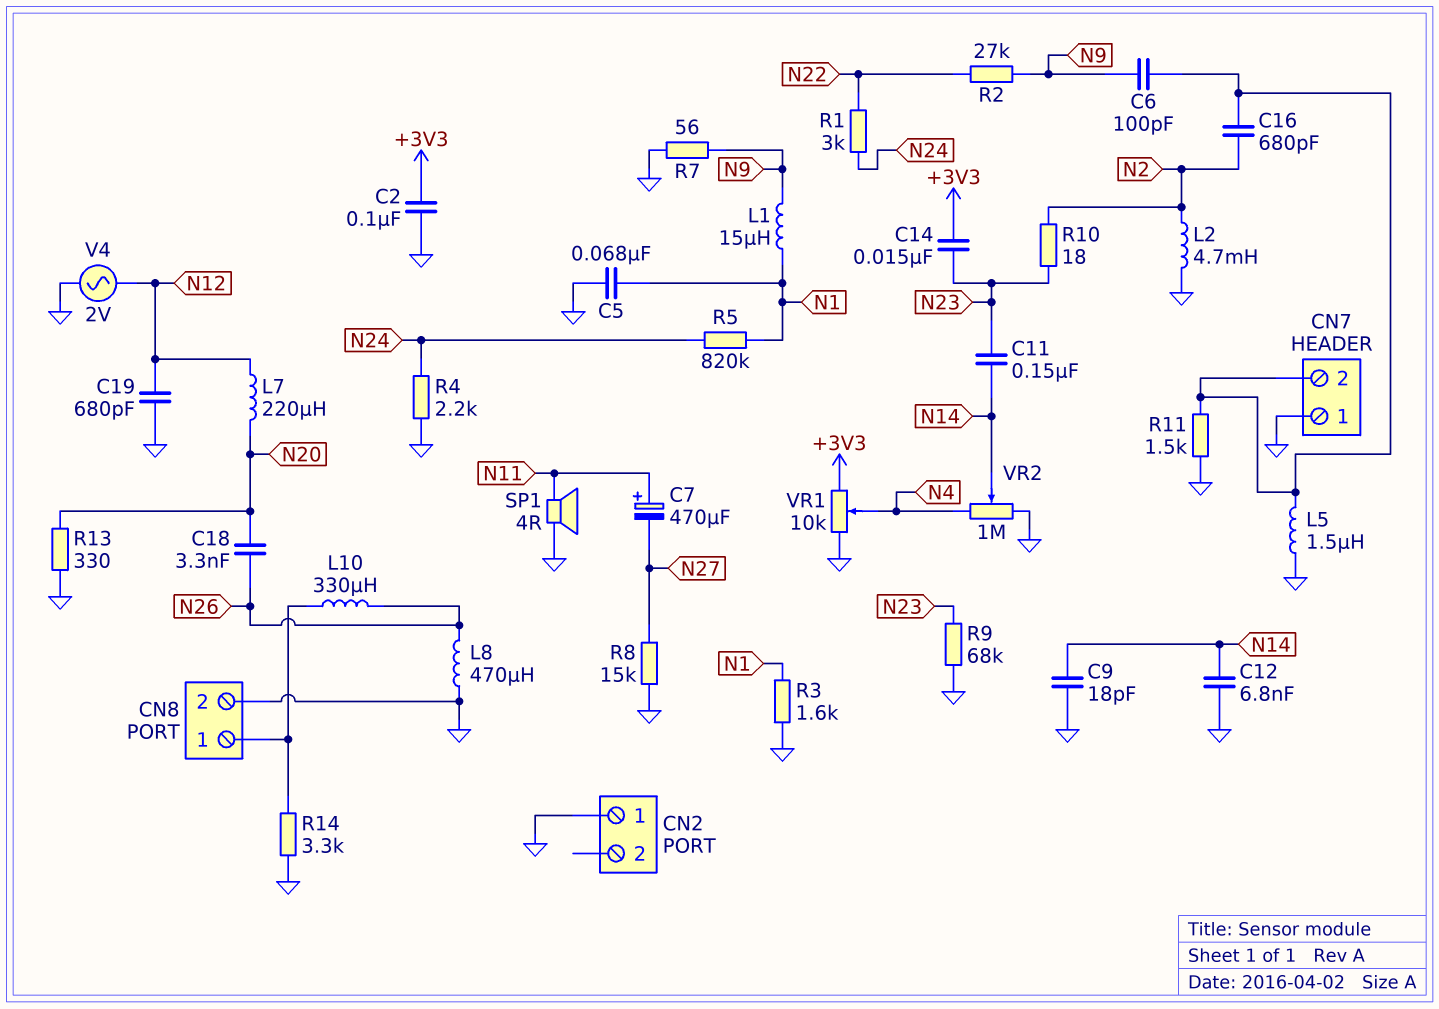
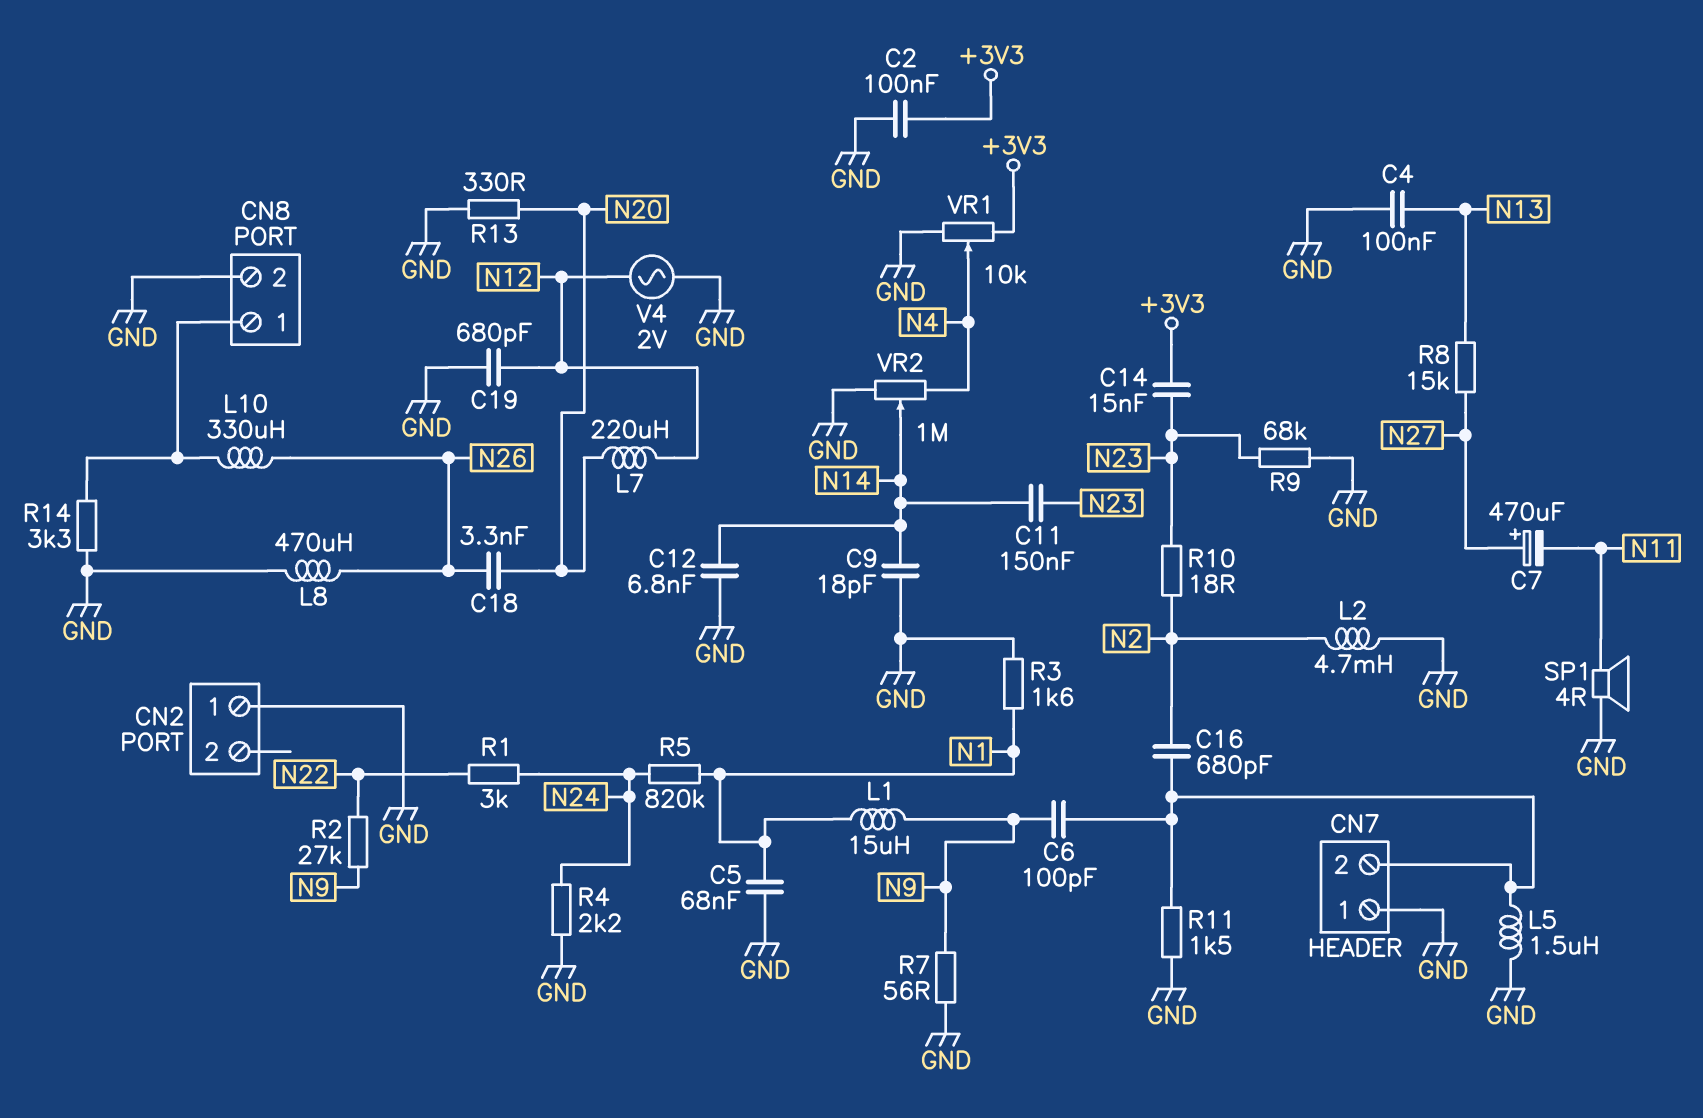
C4: none -> 100nF (GND, N13)
C7: 470uF (plus N11, minus N27) -> 470uF (plus N27, minus N11)
R8: 15k (GND, N27) -> 15k (N13, N27)

